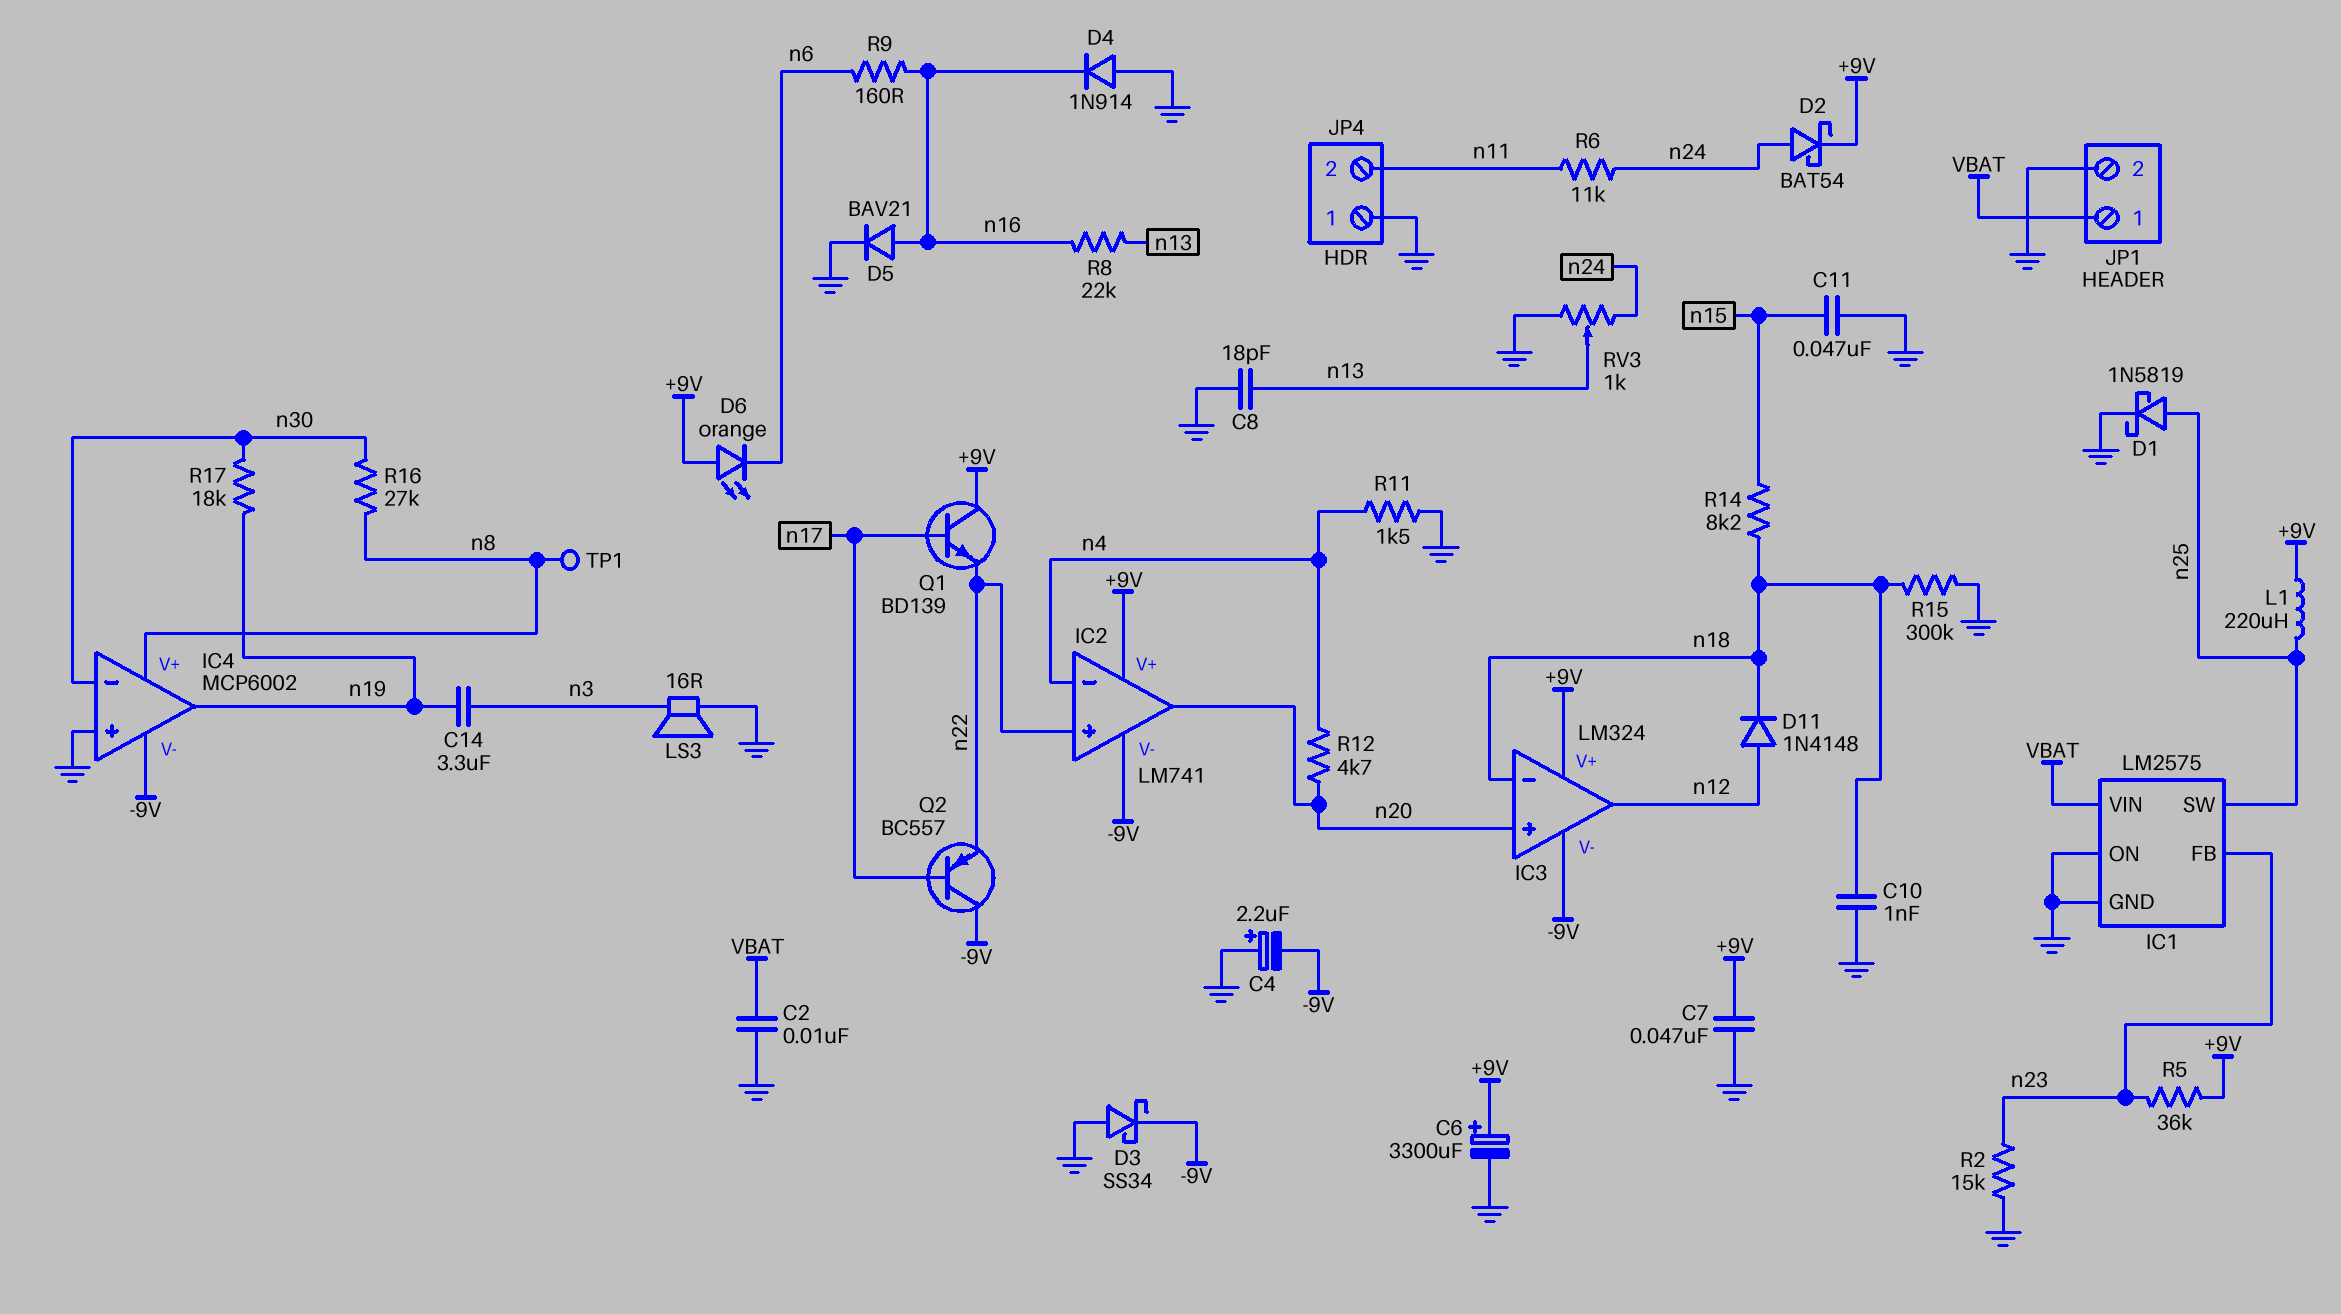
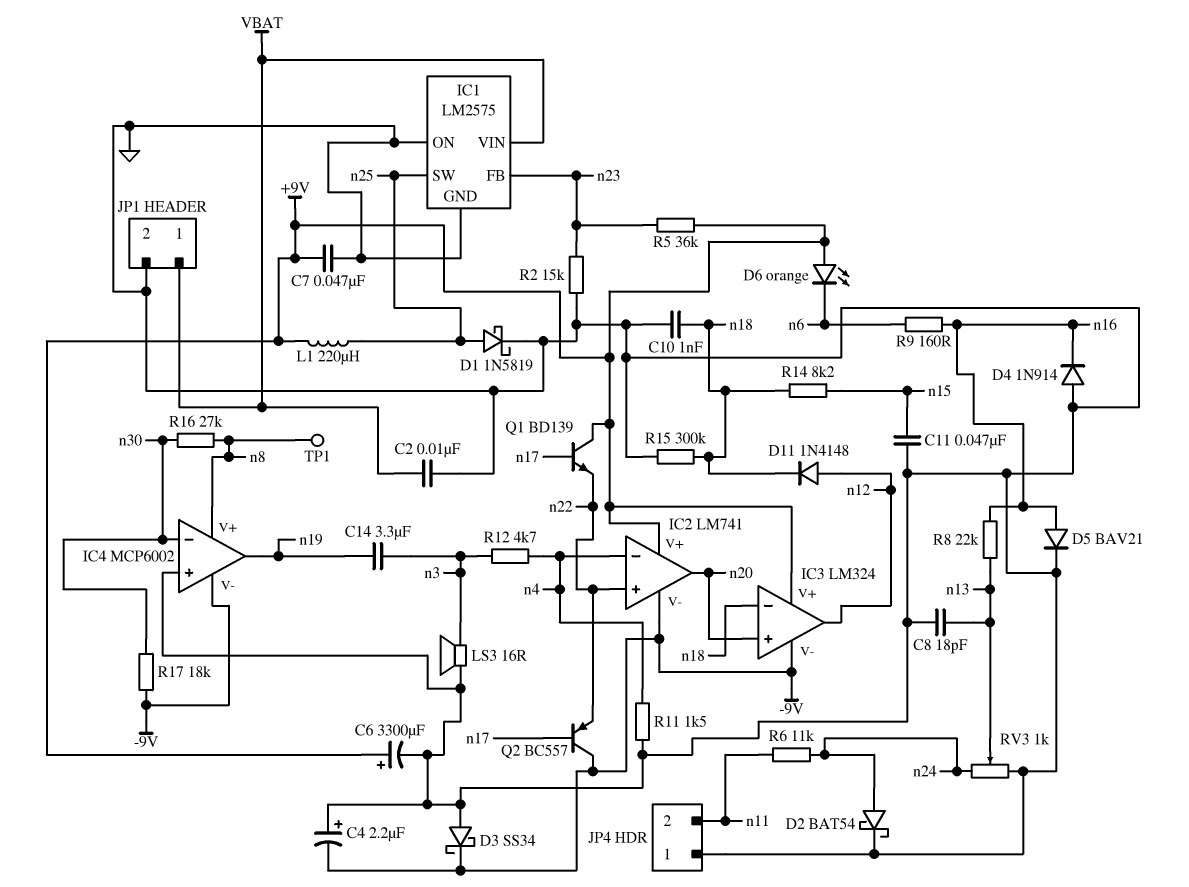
D2: schottky BAT54 (A n24, K +9V) -> schottky BAT54 (A n24, K GND)
R12: 4.7k (n4, n20) -> 4.7k (n3, n4)
R17: 18k (n19, n30) -> 18k (-9V, n30)

